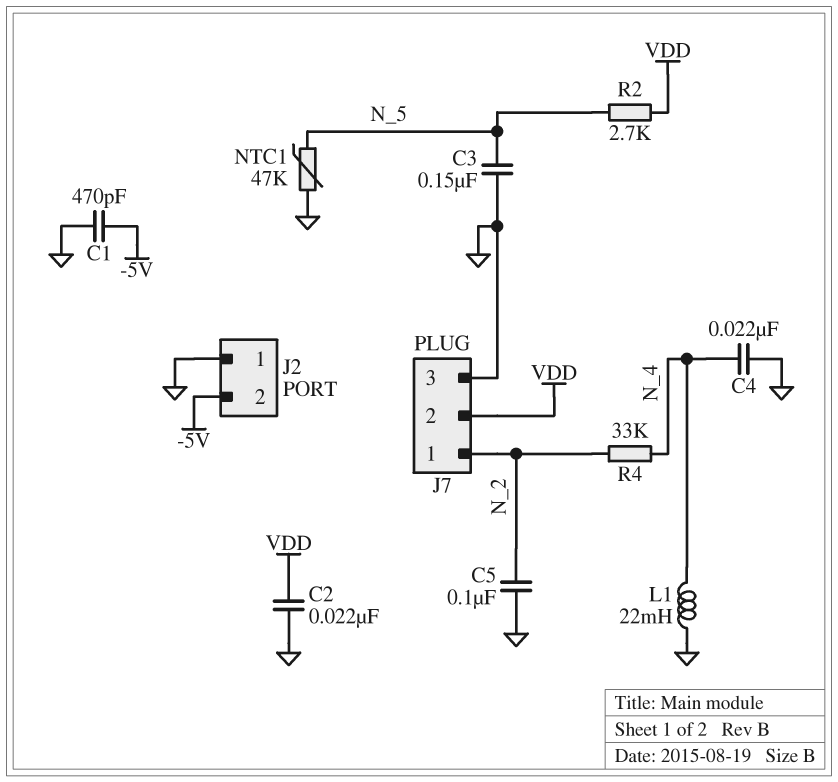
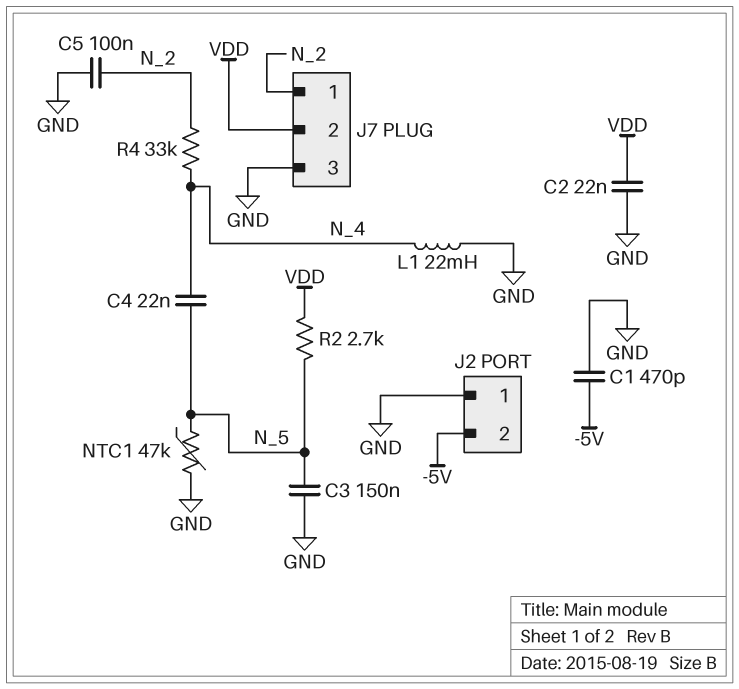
C4: 22nF (GND, N_4) -> 22nF (N_4, N_5)

